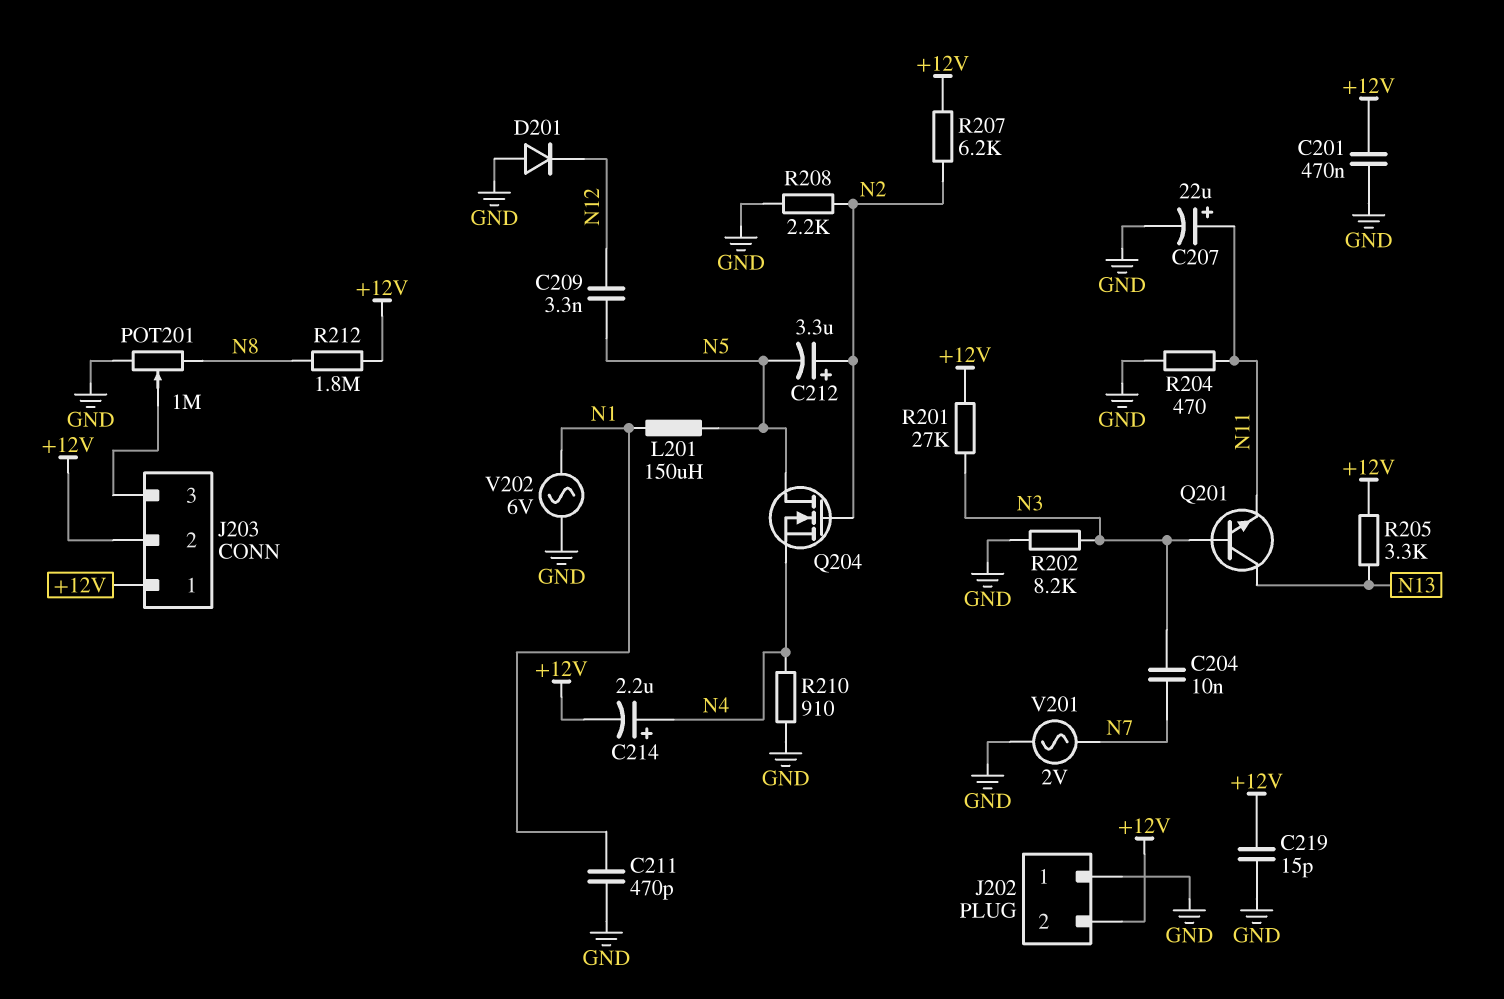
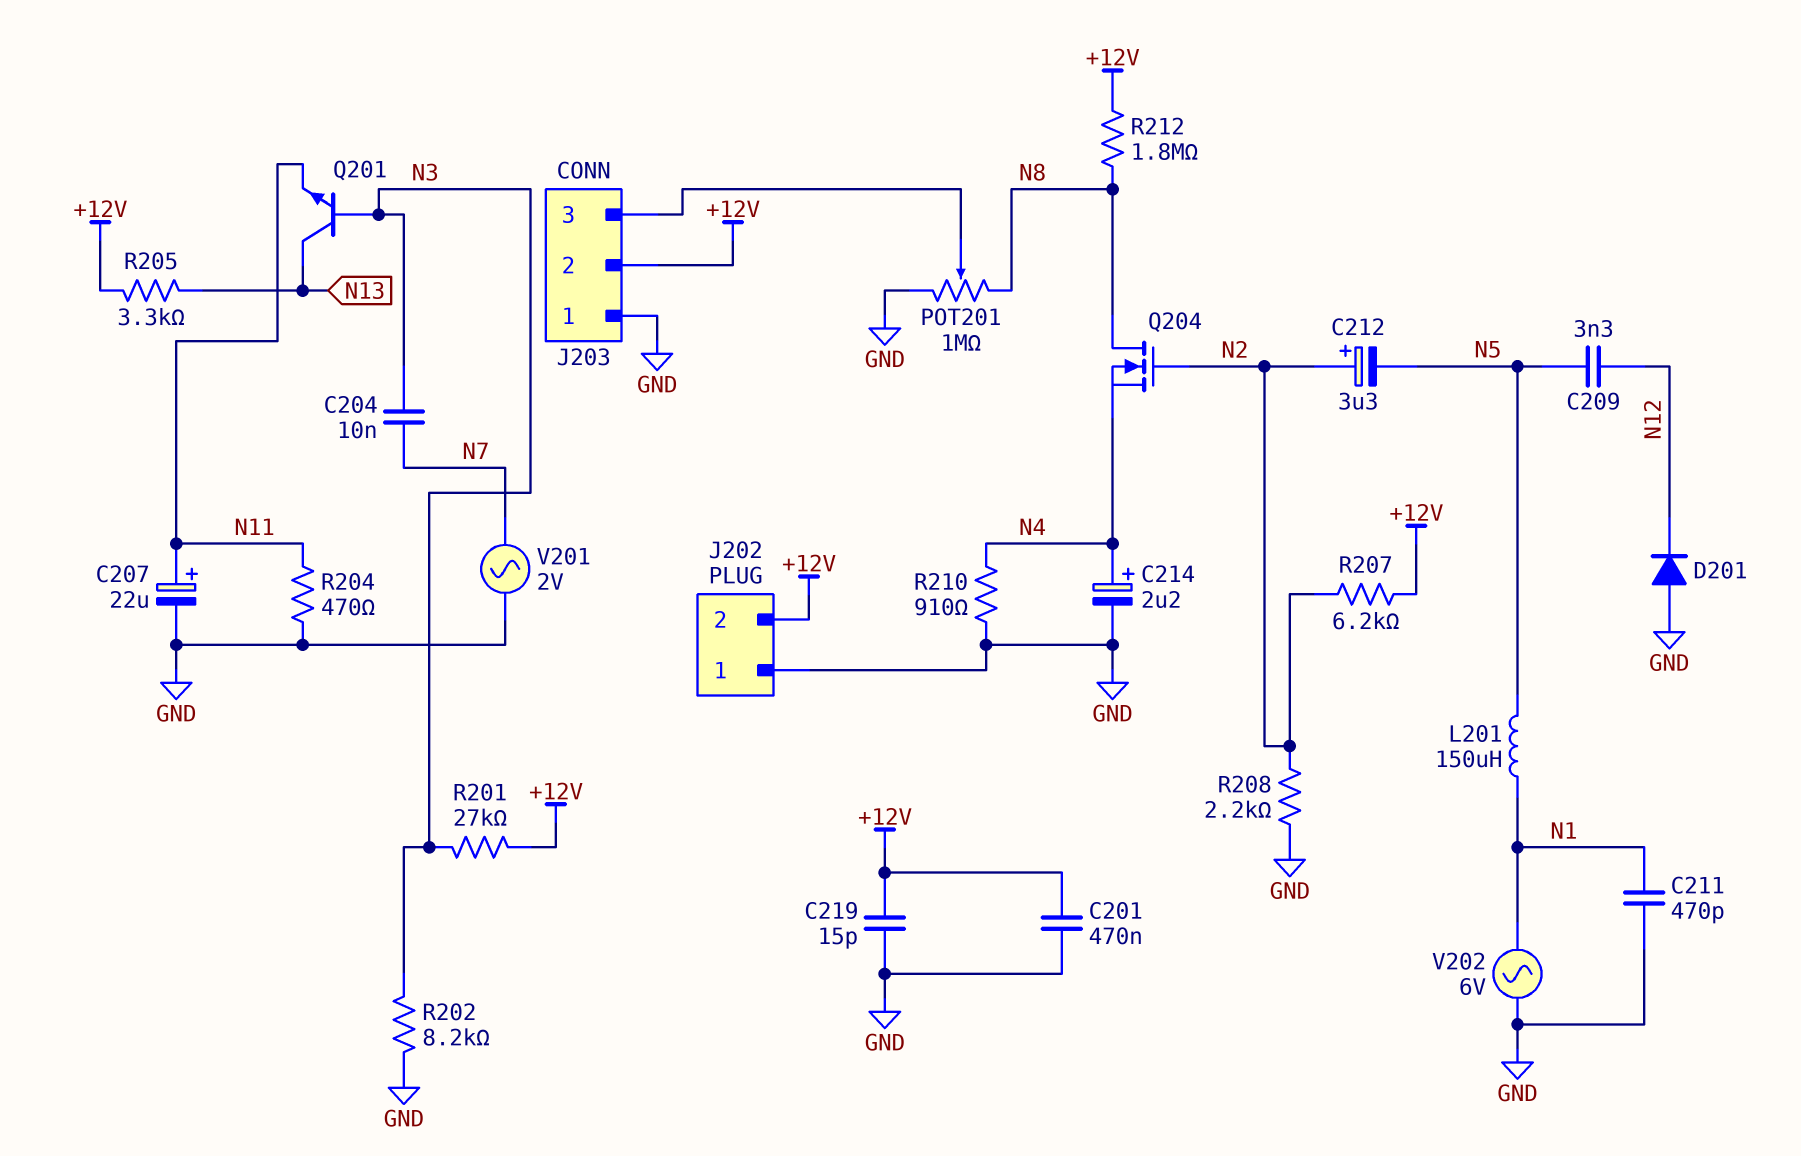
C214: 2.2uF (plus N4, minus +12V) -> 2.2uF (plus N4, minus GND)
J203 pin 1: +12V -> GND
Q204: NMOS (G N2, D N5, S N4) -> NMOS (G N2, D N8, S N4)

